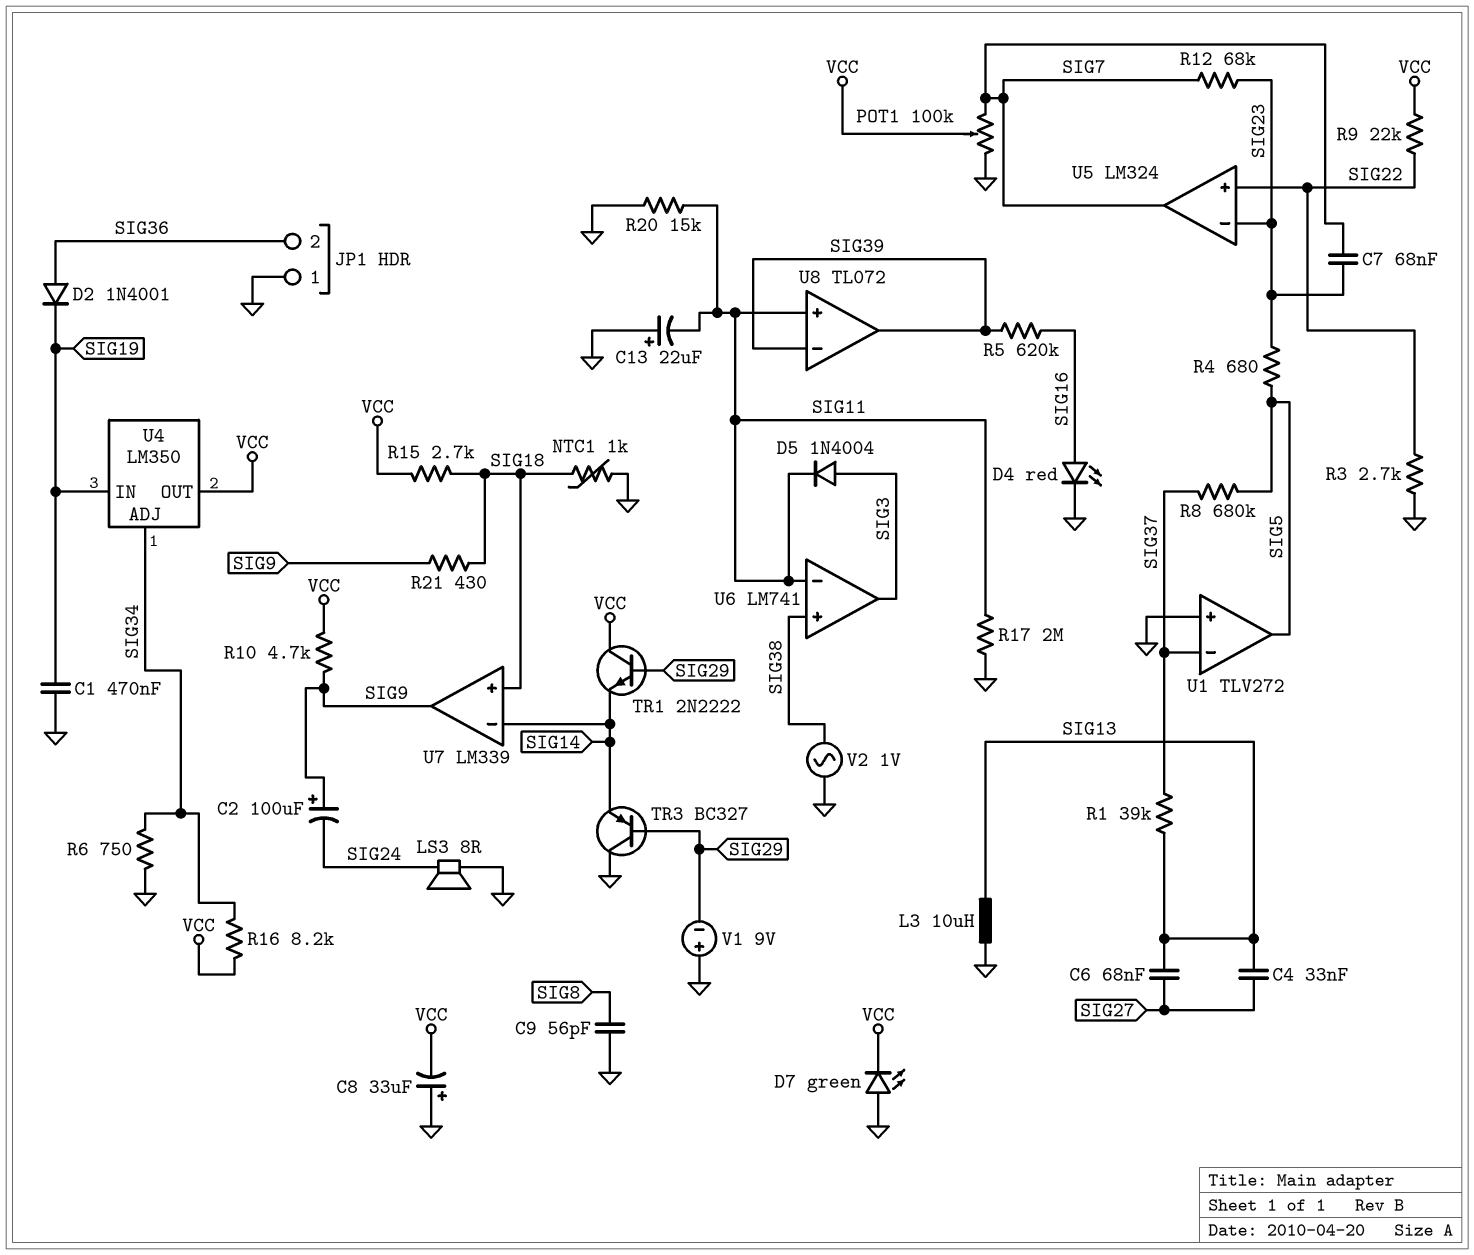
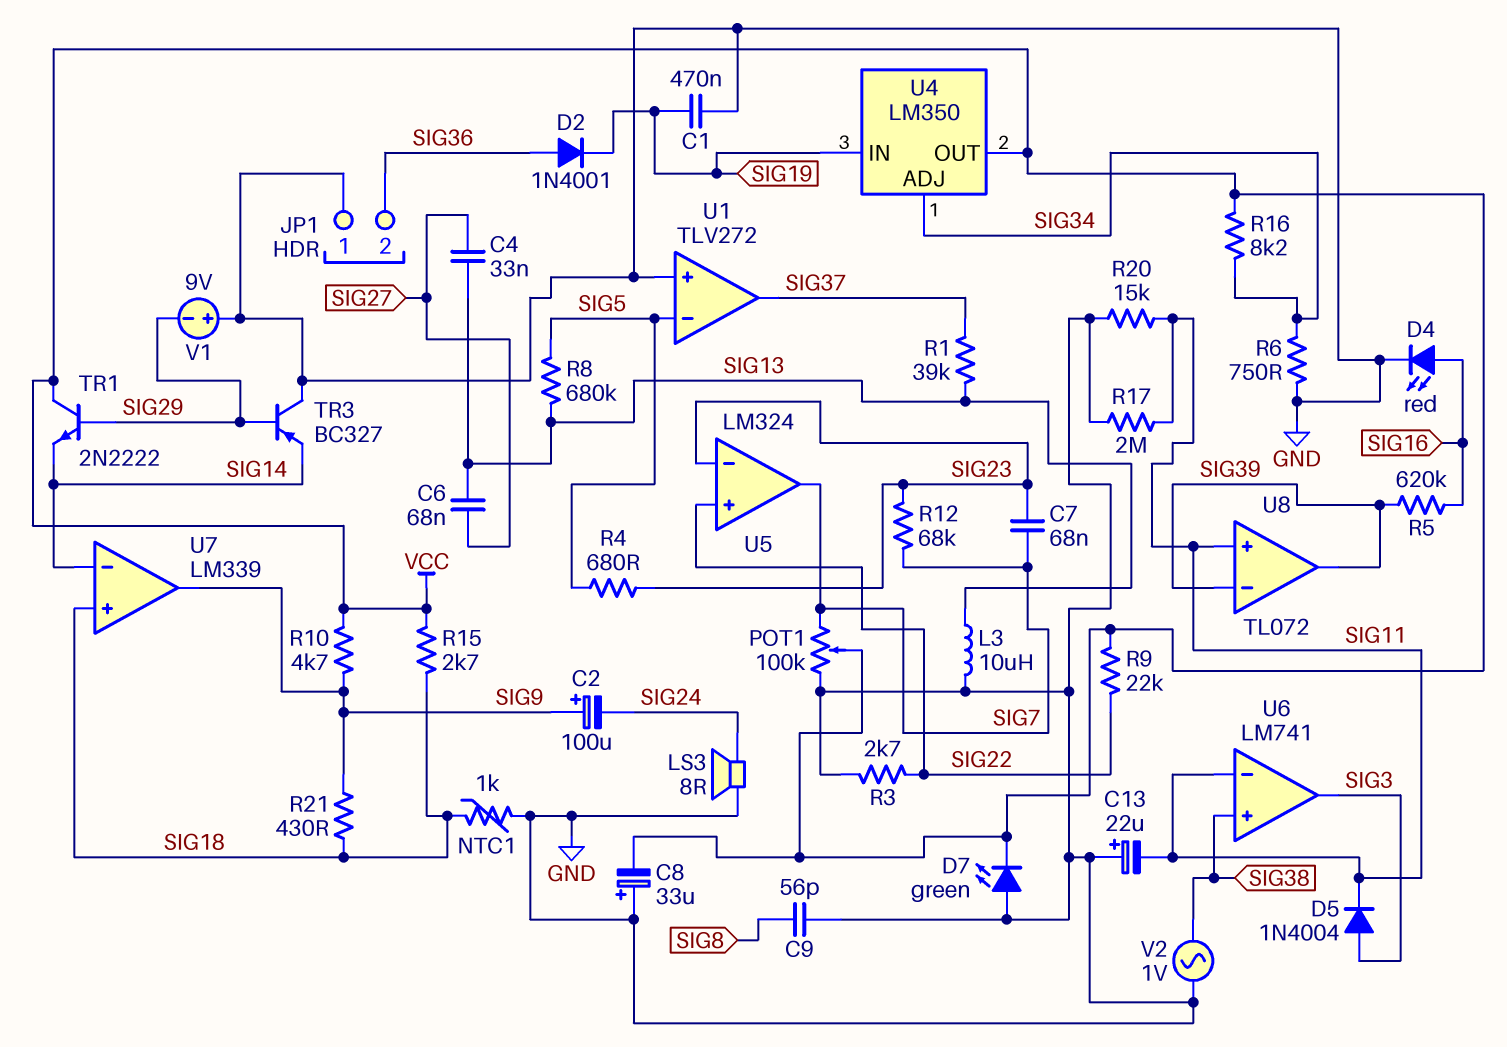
R8: 680k (SIG5, SIG37) -> 680k (SIG5, SIG13)
U1 pin in-: SIG37 -> SIG5
U1 pin out: SIG5 -> SIG37

